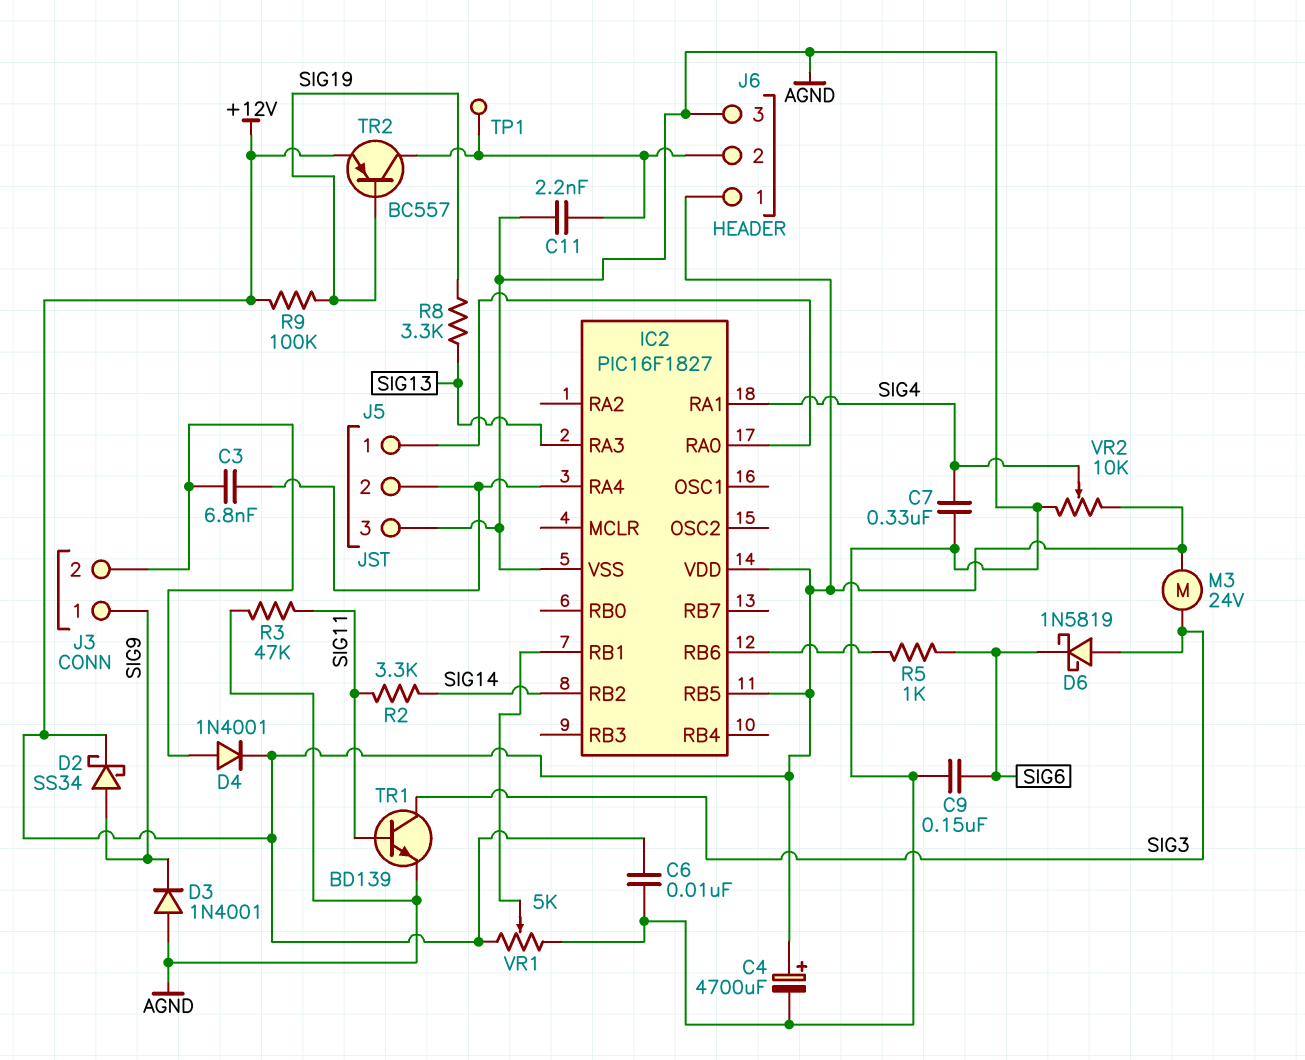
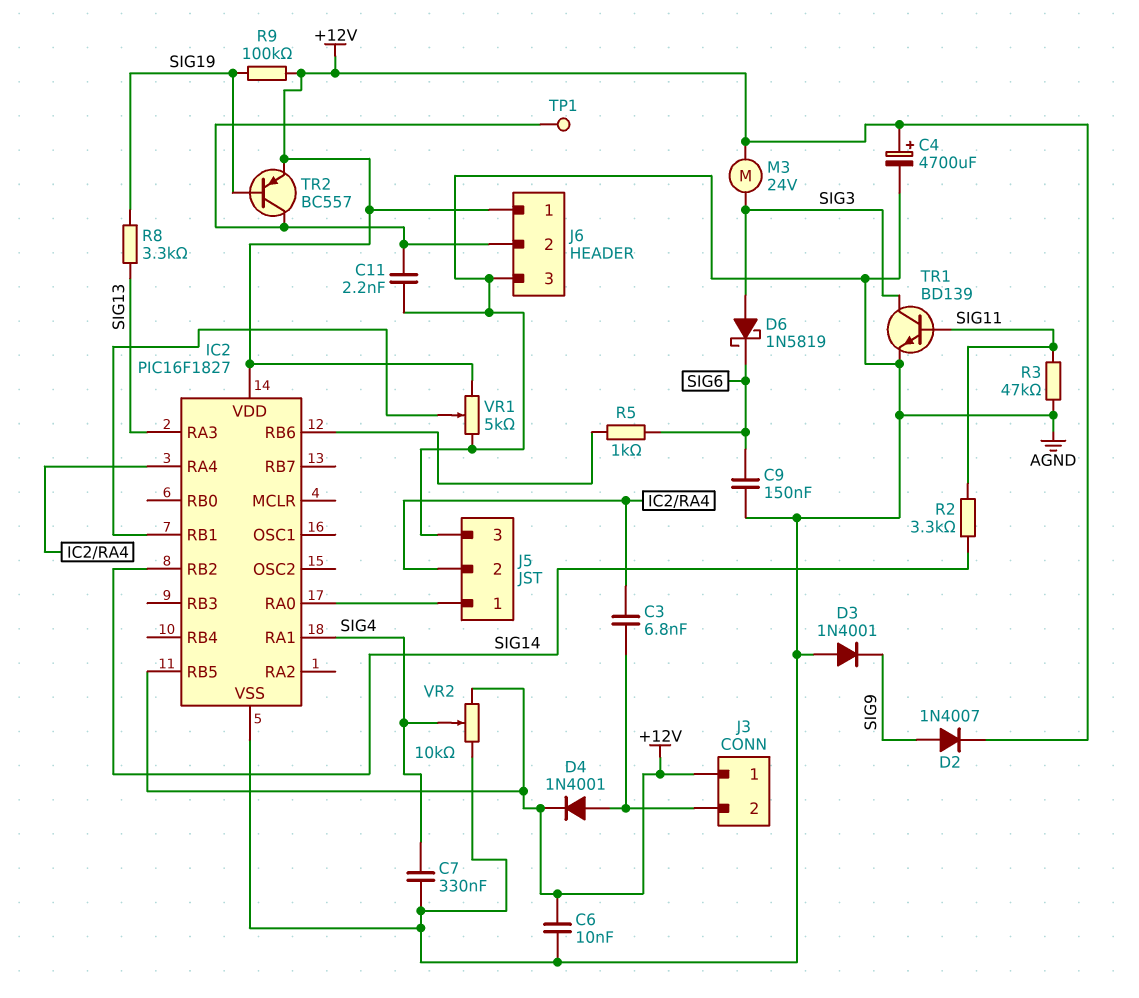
D2: schottky SS34 (A SIG9, K +12V) -> diode 1N4007 (A SIG9, K +12V)
J3 pin 1: SIG9 -> +12V

